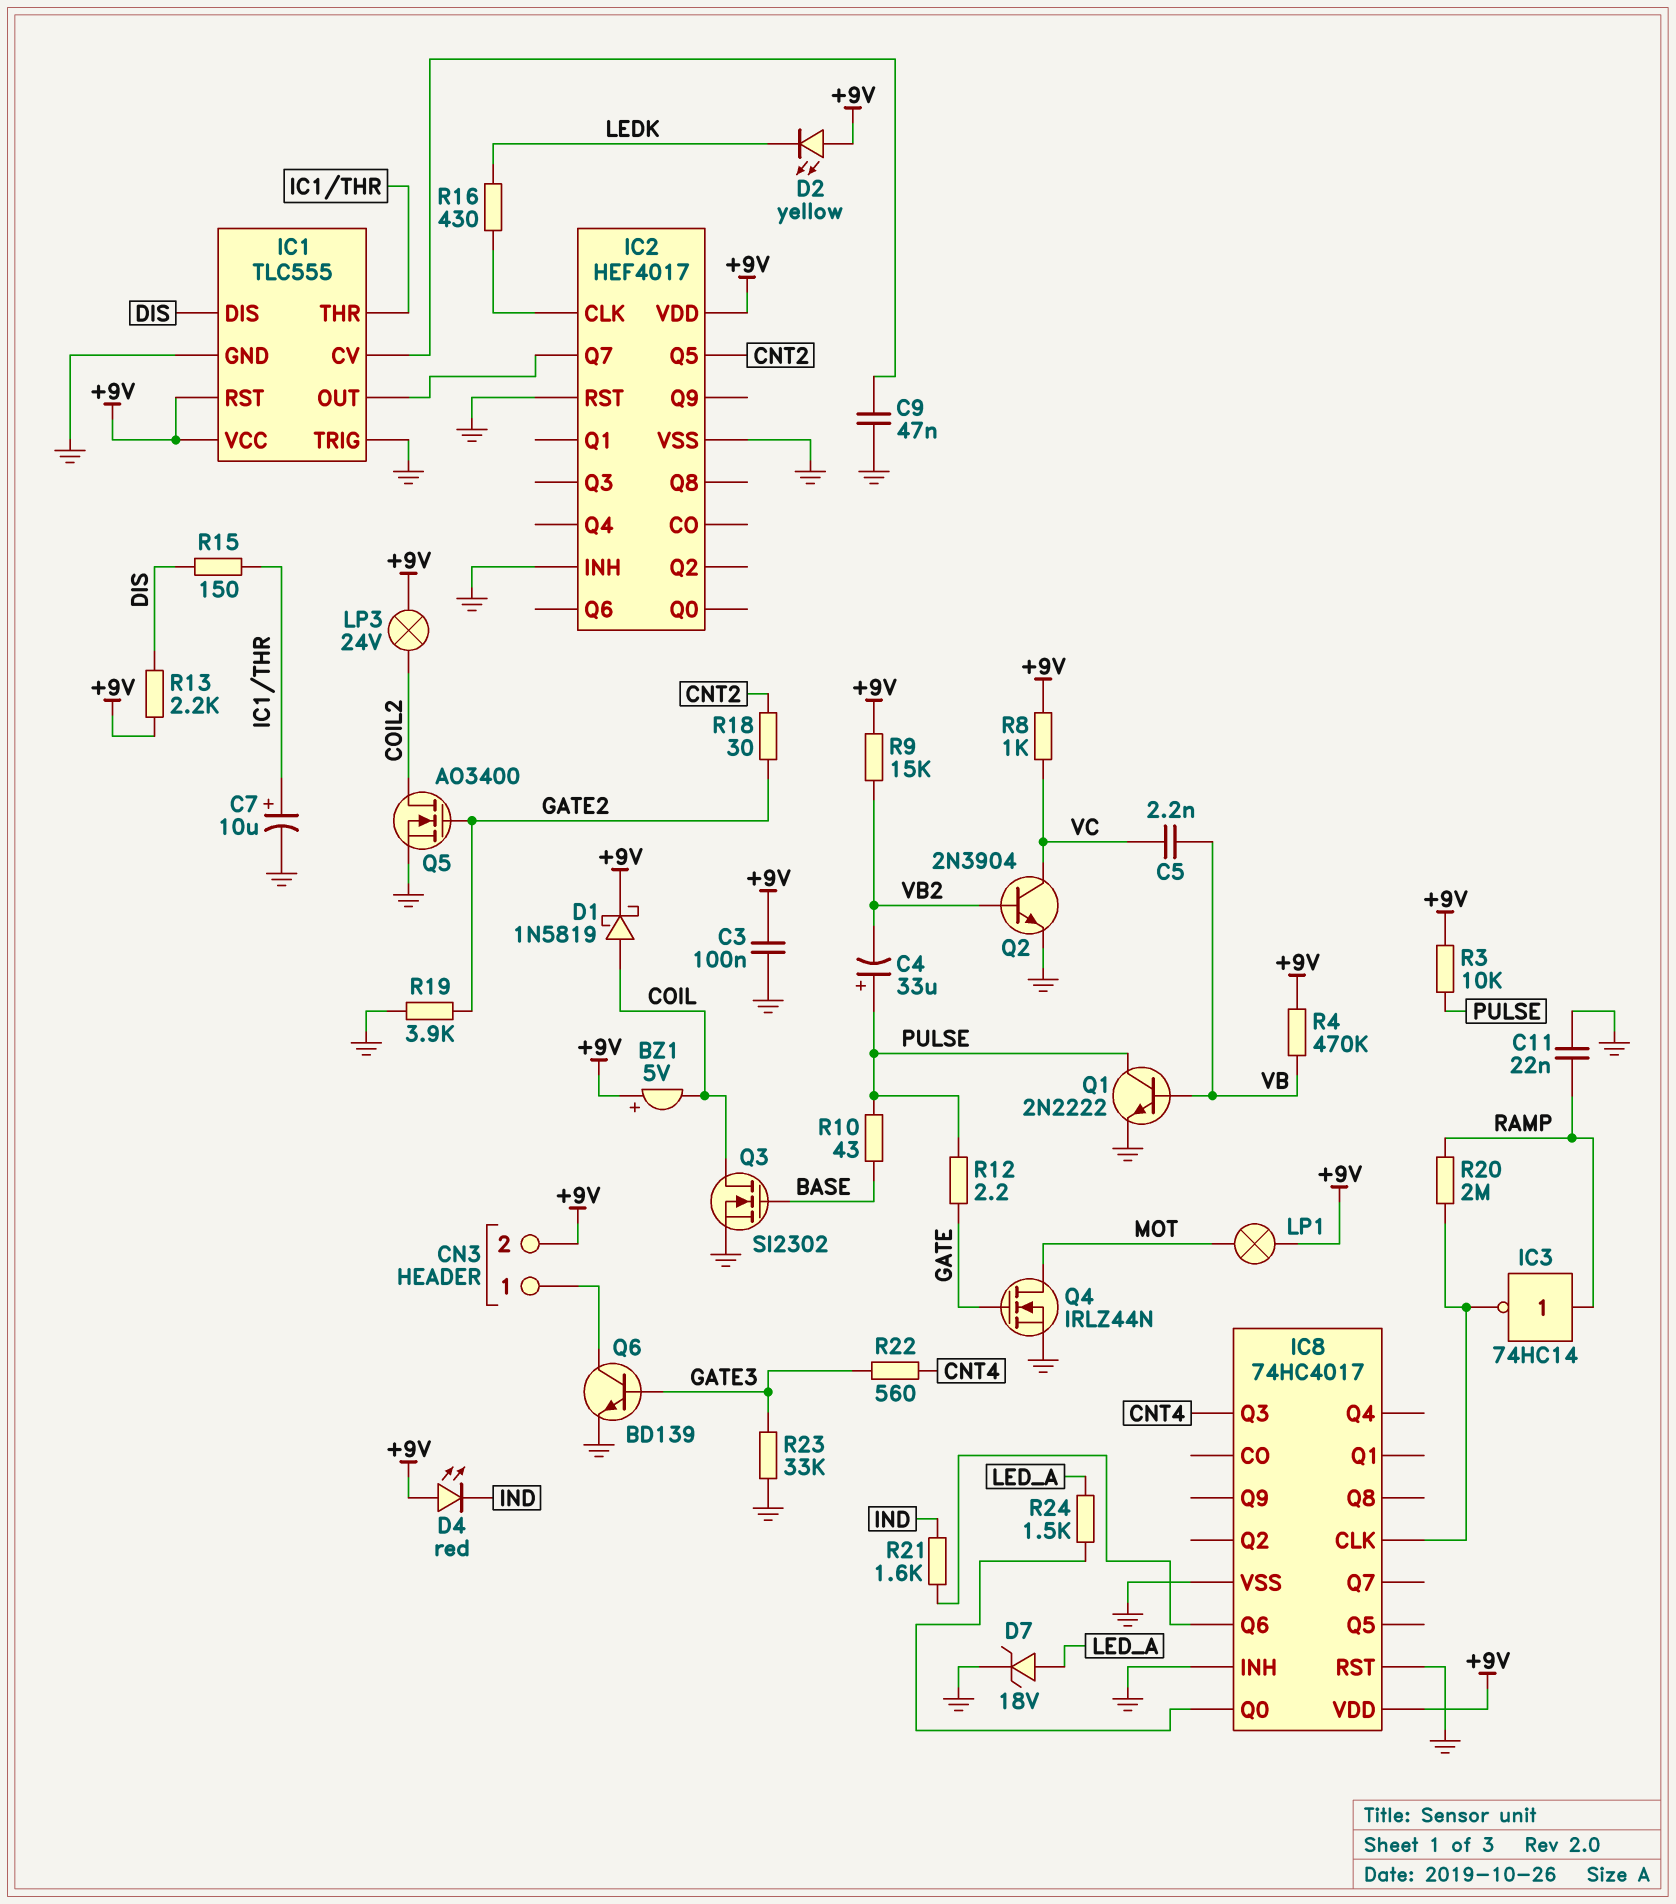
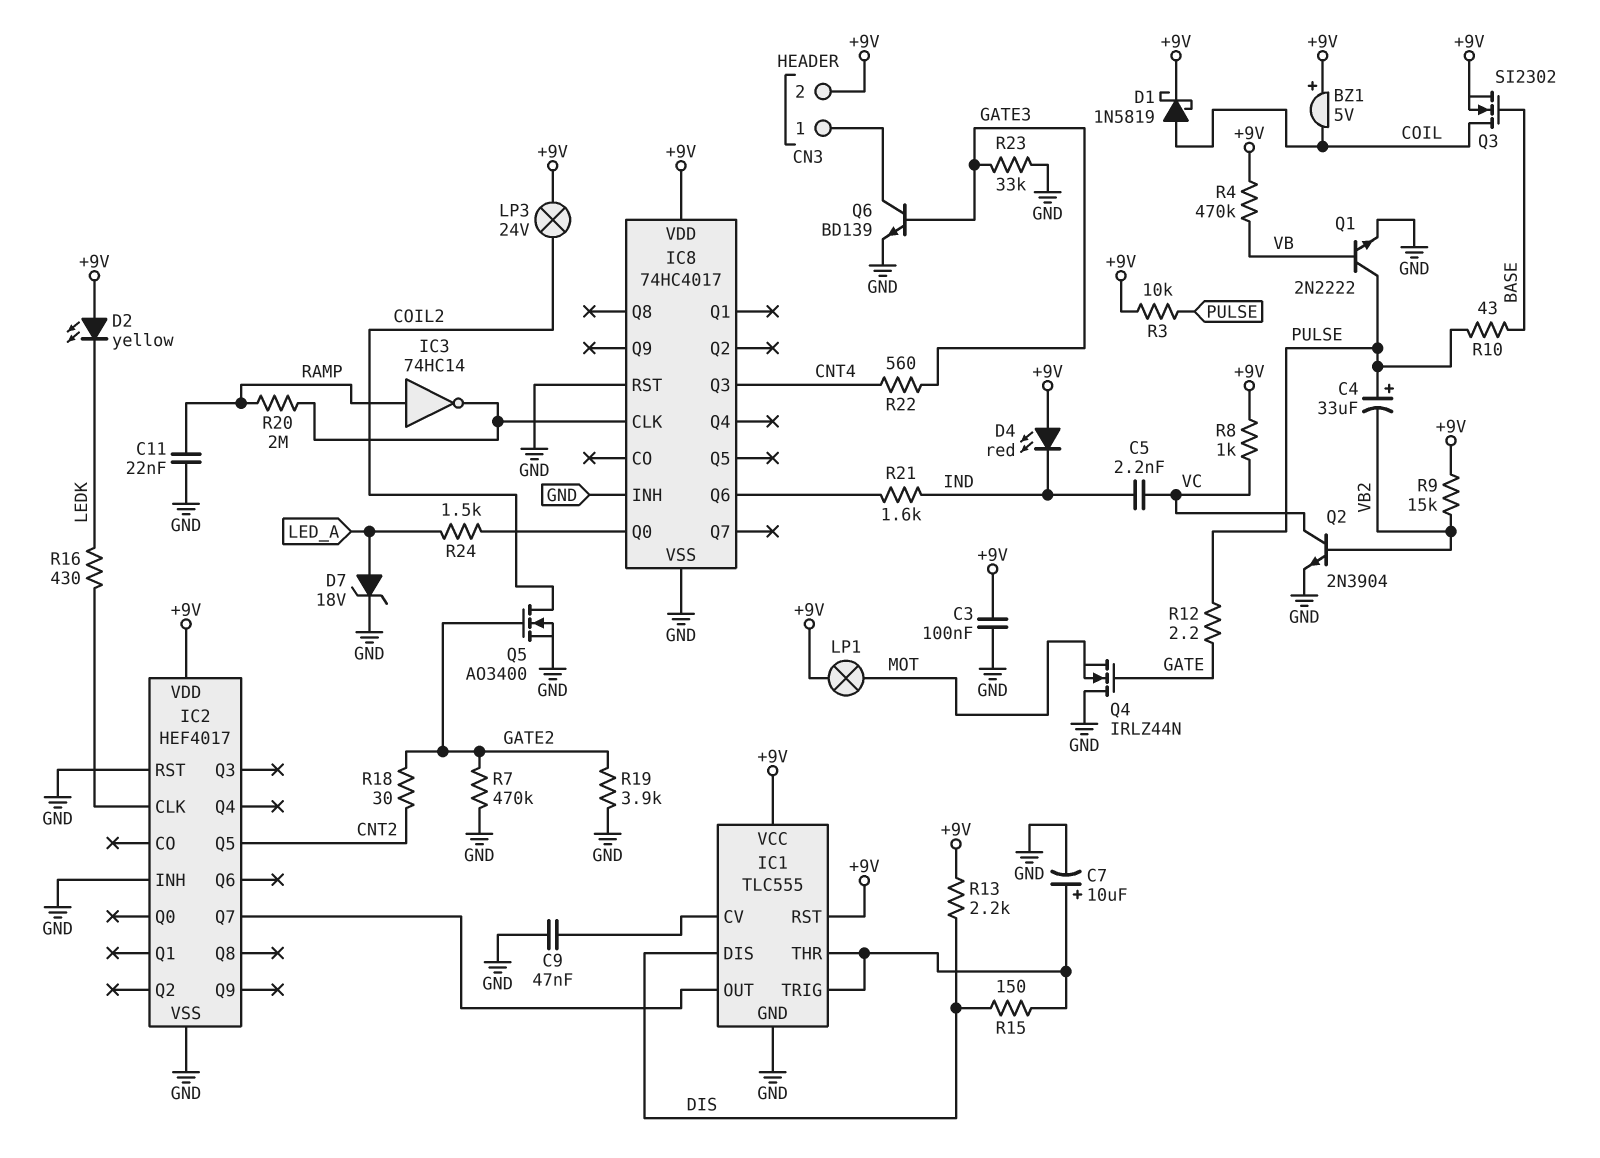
C5: 2.2nF (VB, VC) -> 2.2nF (IND, VC)
IC1 pin TRIG: GND -> IC1/THR
Q3: NMOS SI2302 (G BASE, D COIL, S GND) -> NMOS SI2302 (G BASE, D COIL, S +9V)
Q4: NMOS IRLZ44N (G GATE, D MOT, S GND) -> NMOS IRLZ44N (G GATE, D GND, S MOT)
R7: none -> 470k (GATE2, GND)

